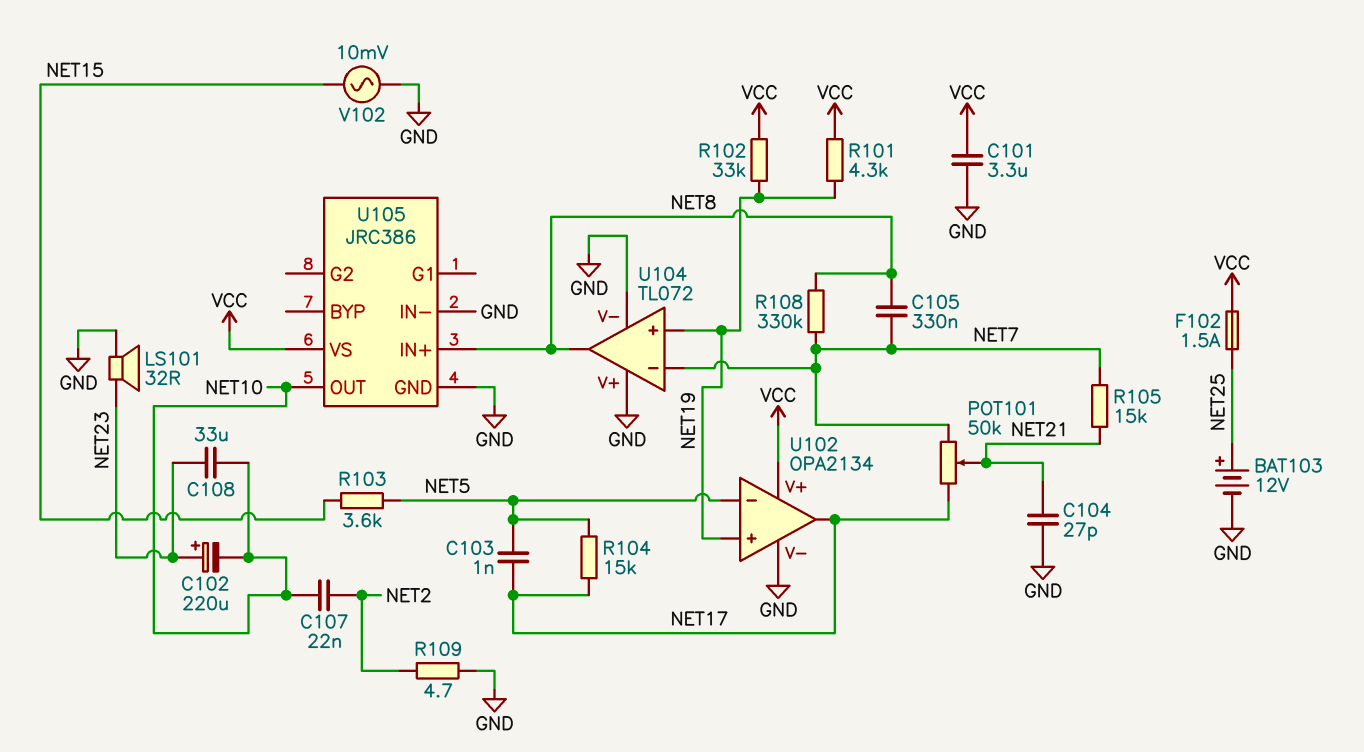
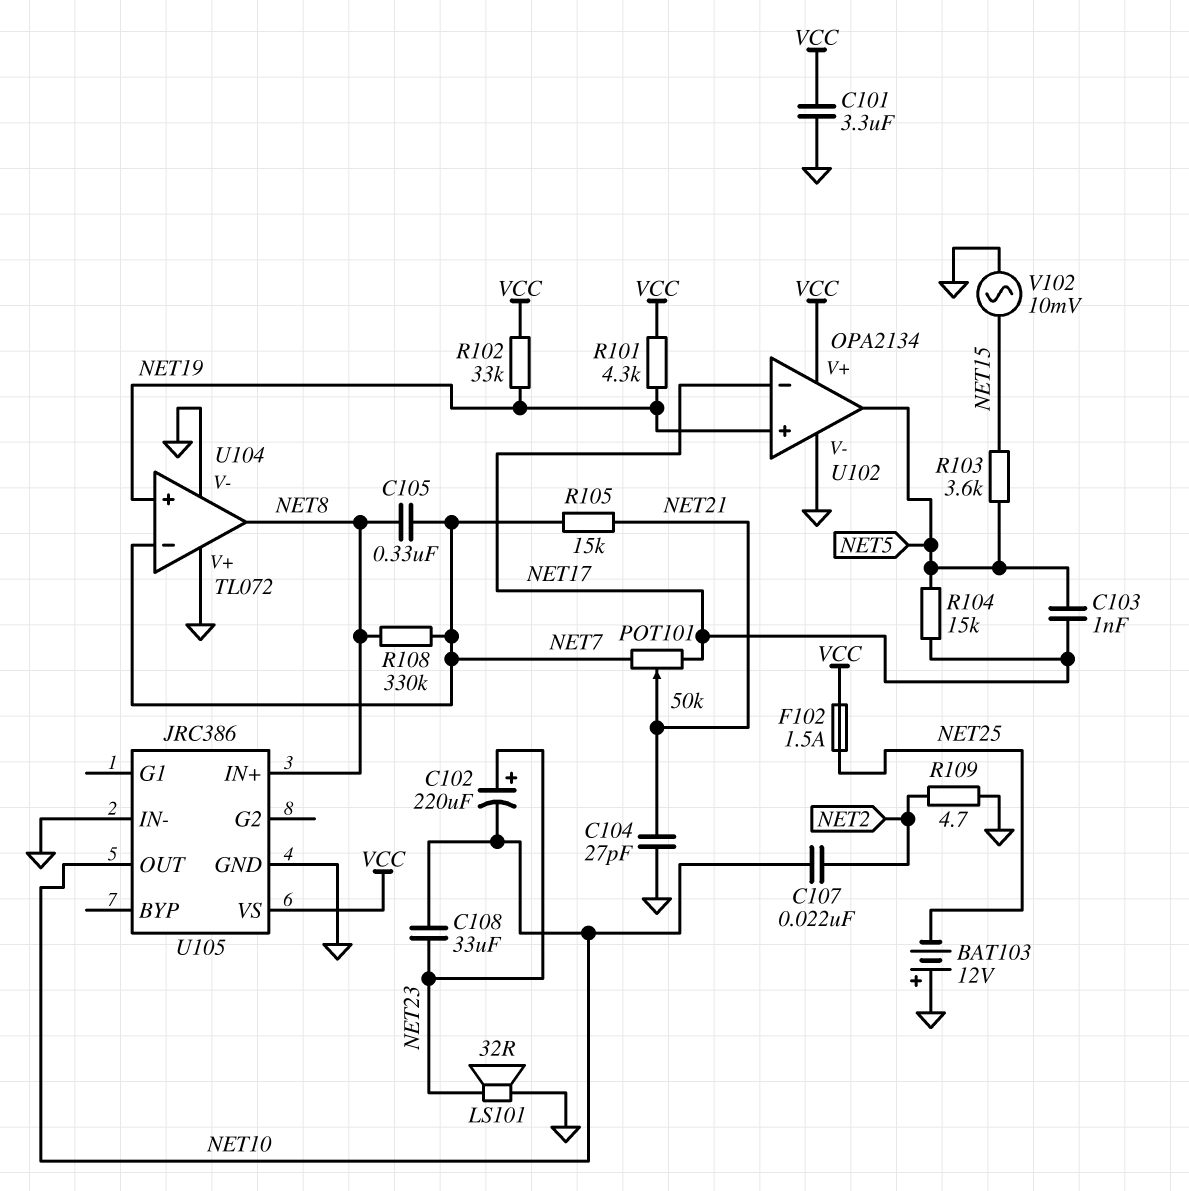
BAT103: 12V (plus NET25, minus GND) -> 12V (plus GND, minus NET25)
U102 pin in-: NET5 -> NET17
U102 pin out: NET17 -> NET5

